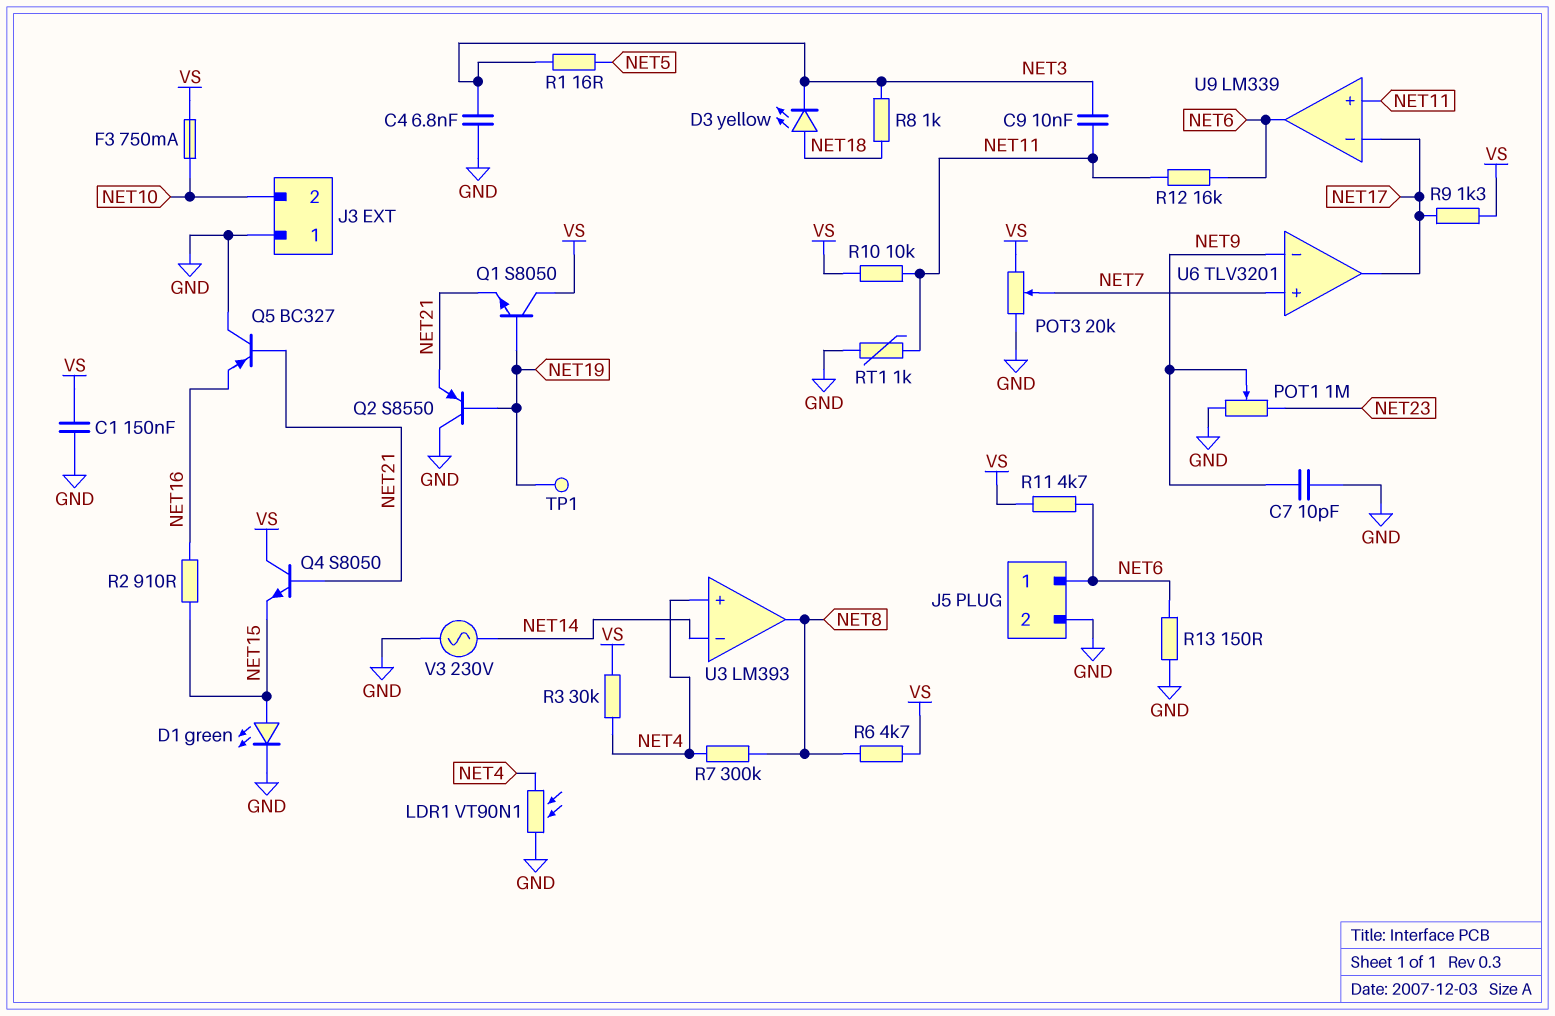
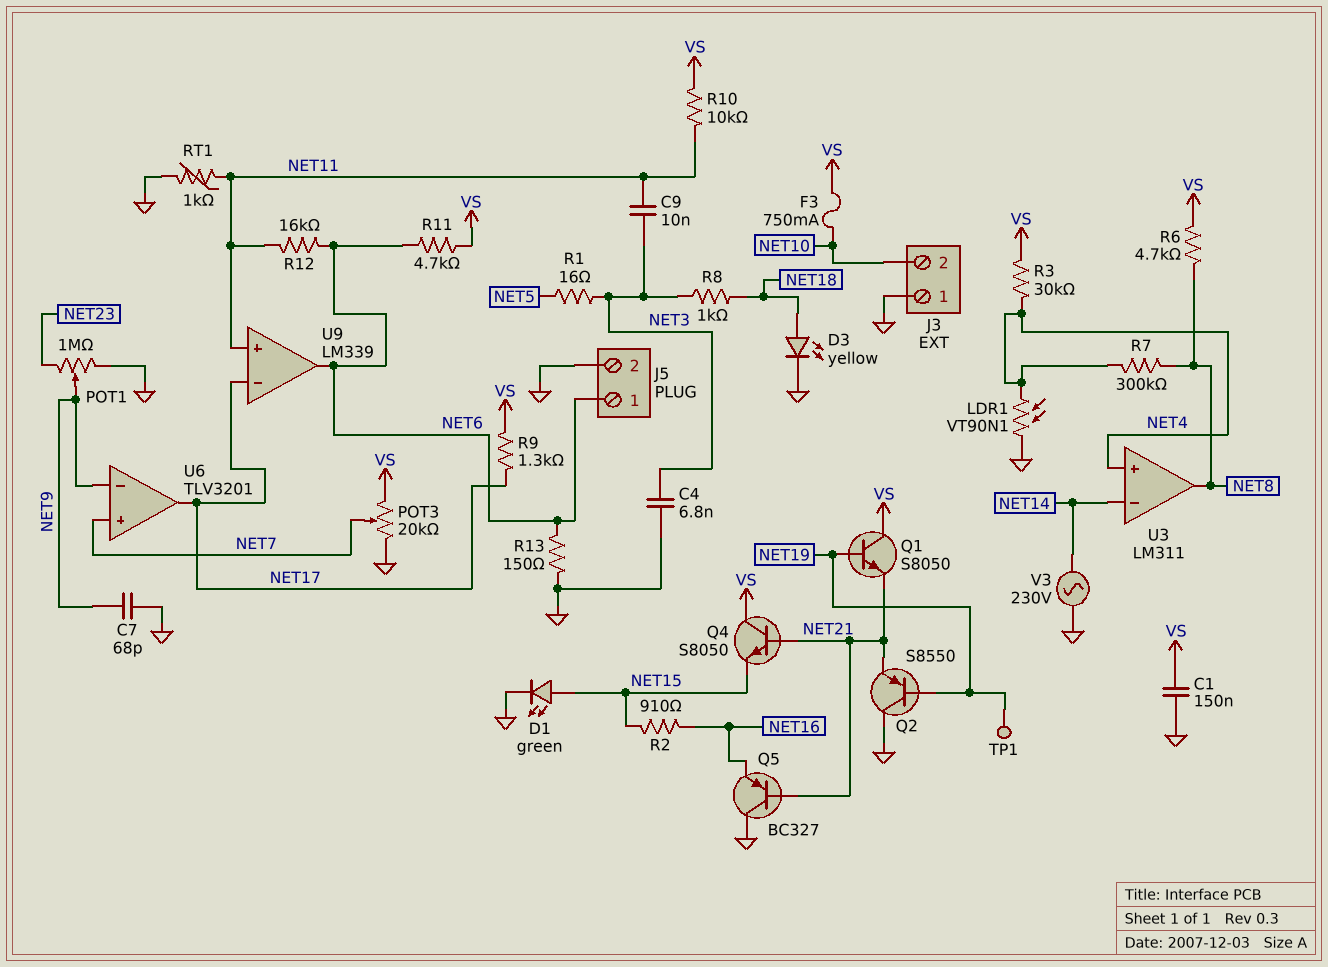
C7: 10pF (GND, NET9) -> 68pF (GND, NET9)
D3: LED yellow (A NET18, K NET3) -> LED yellow (A NET18, K GND)
U3: LM393 -> LM311

